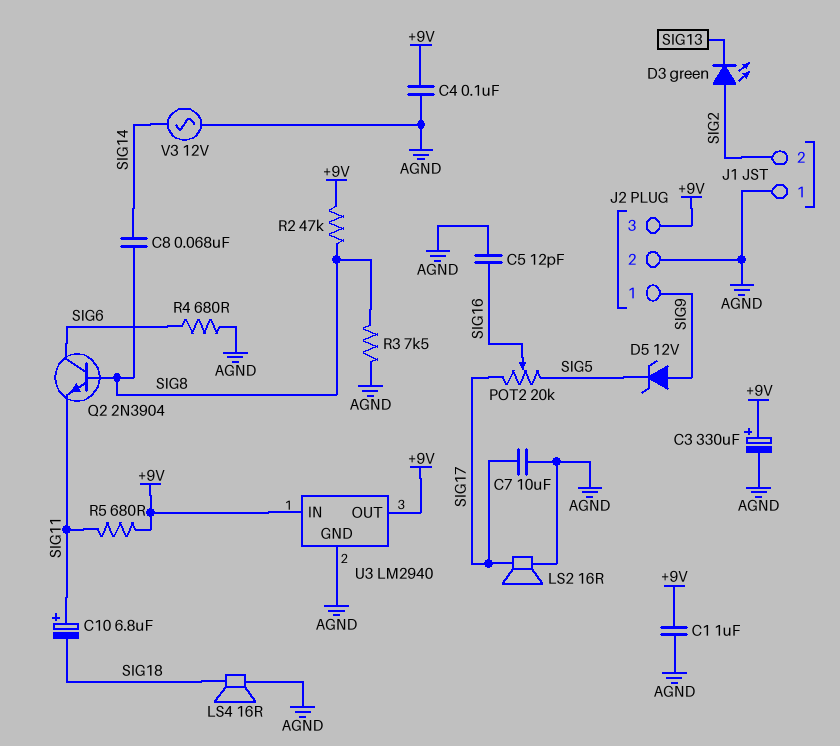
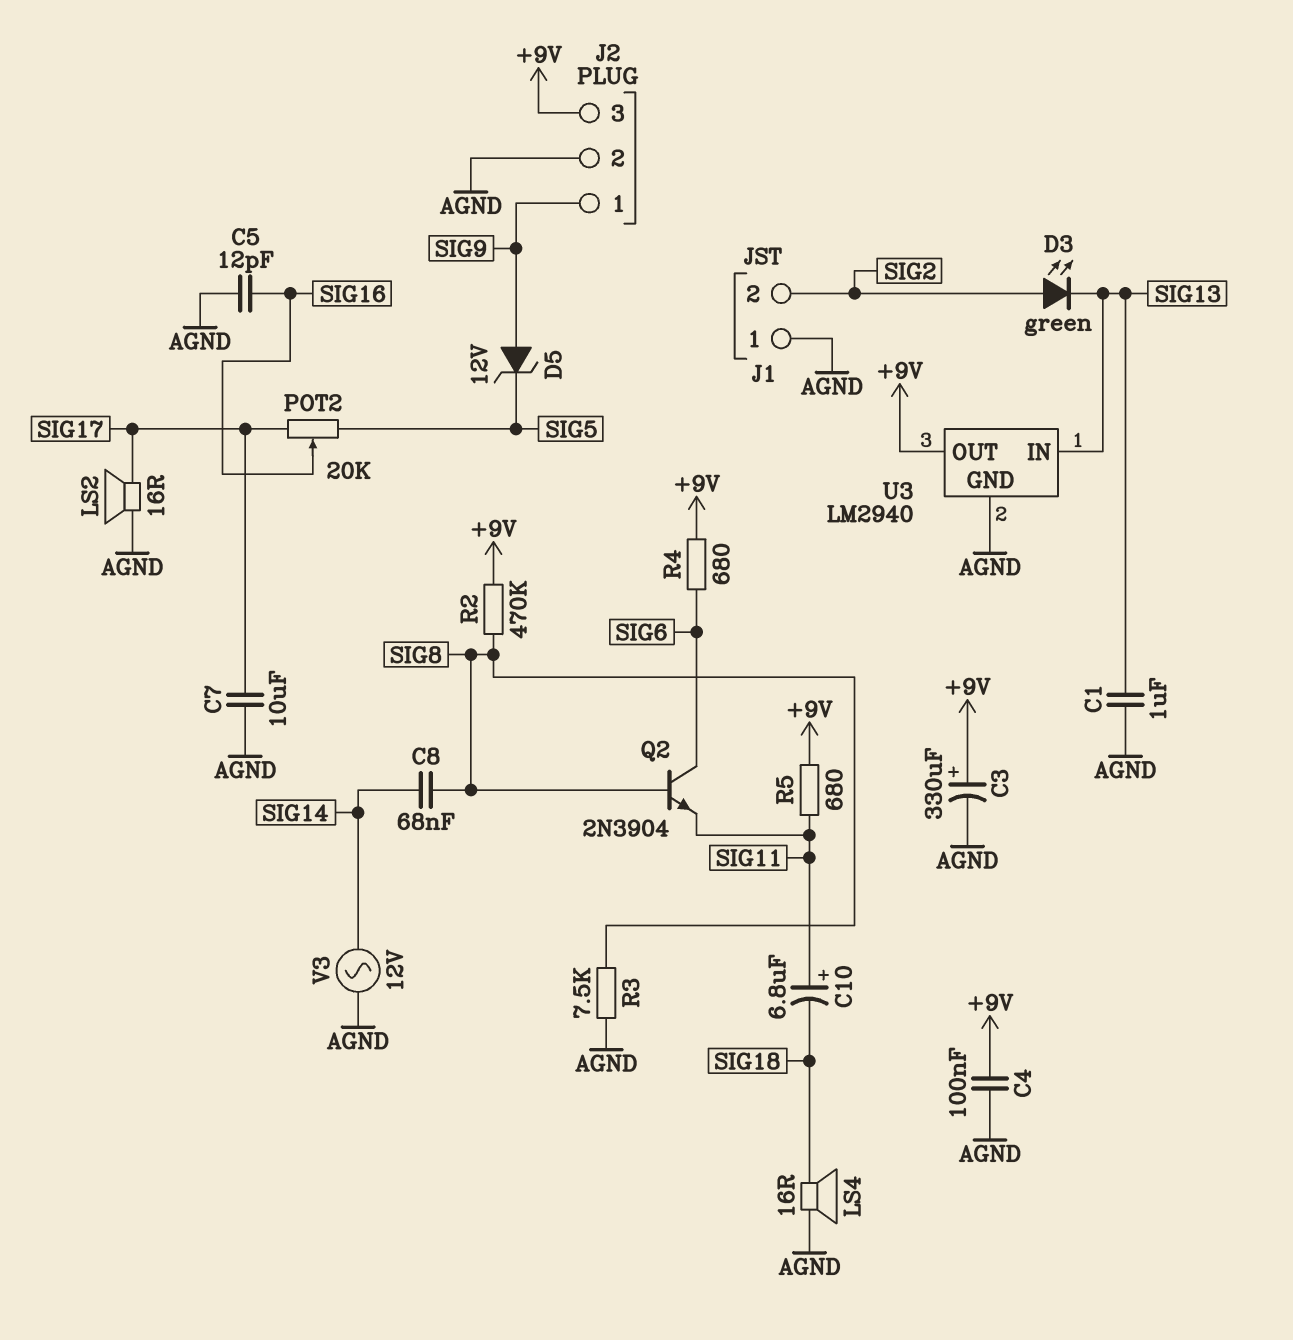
C1: 1uF (+9V, AGND) -> 1uF (AGND, SIG13)
R2: 47k (+9V, SIG8) -> 470k (+9V, SIG8)
R4: 680 (AGND, SIG6) -> 680 (+9V, SIG6)
U3 pin IN: +9V -> SIG13

